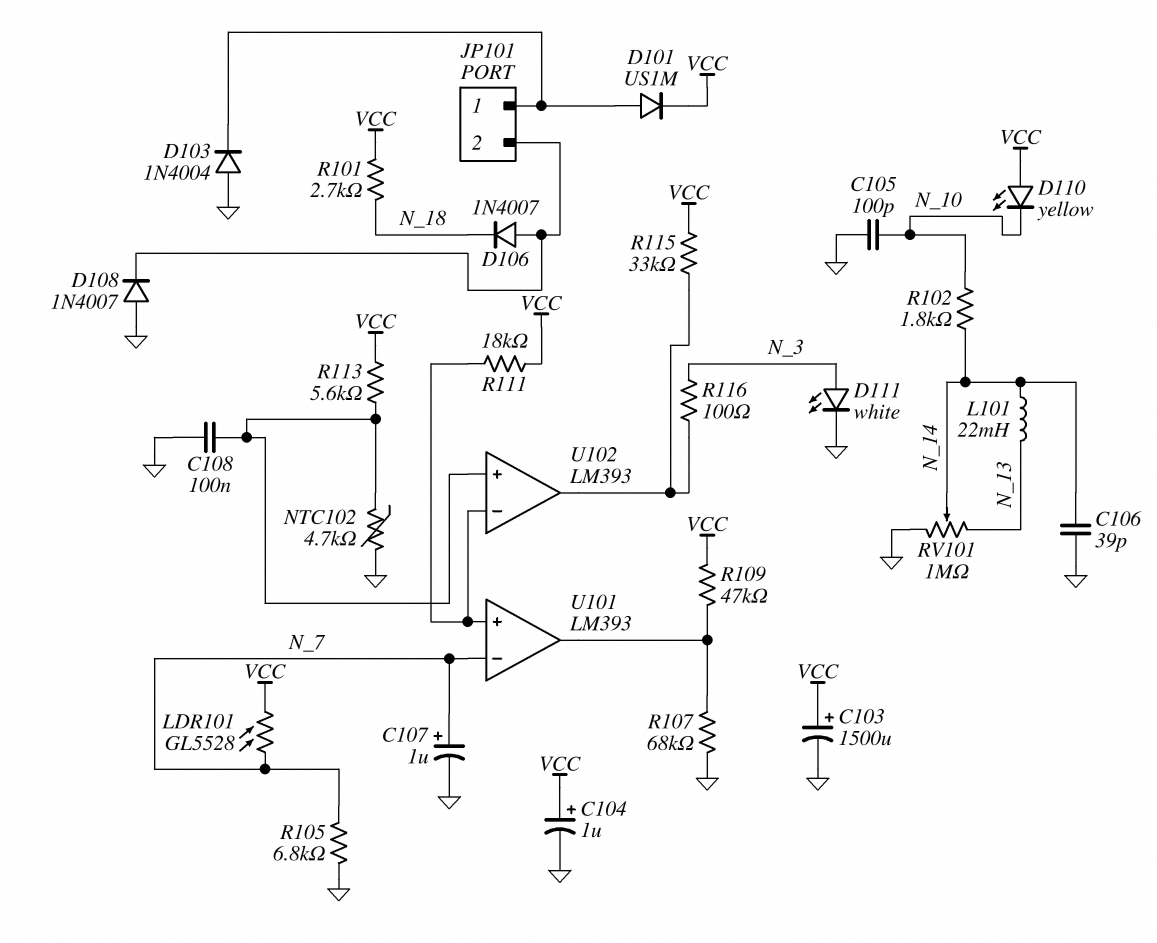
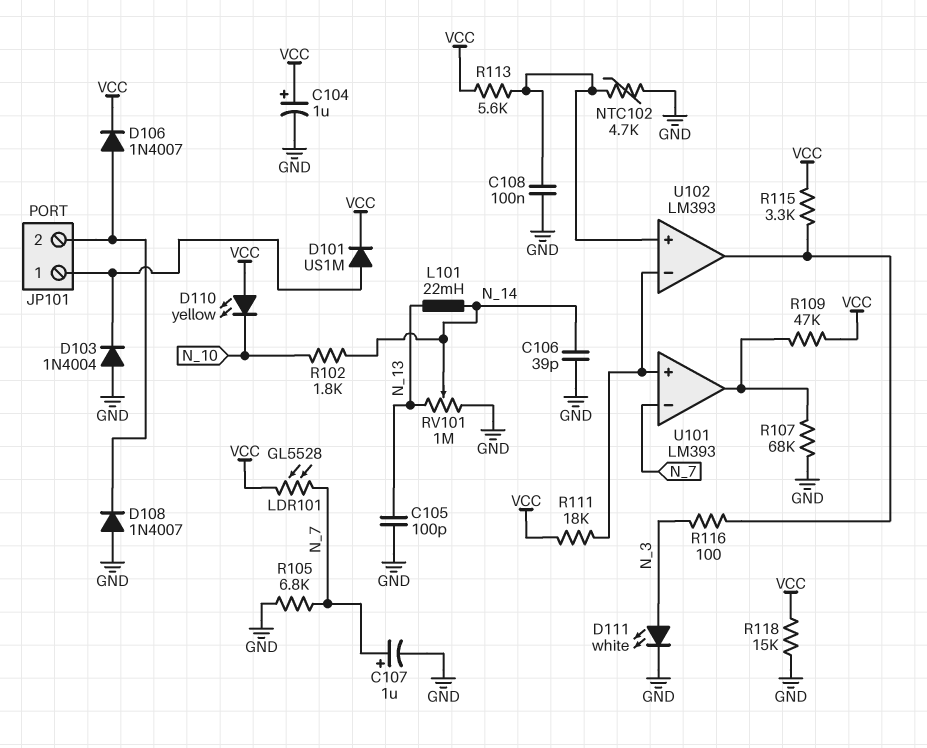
C103: 1500uF (plus VCC, minus GND) -> none
C105: 100pF (GND, N_10) -> 100pF (GND, N_13)
D106: diode 1N4007 (A JP101/2, K N_18) -> diode 1N4007 (A JP101/2, K VCC)
R101: 2.7k (N_18, VCC) -> none
R115: 33k (U102/out, VCC) -> 3.3k (U102/out, VCC)
R118: none -> 15k (GND, VCC)

